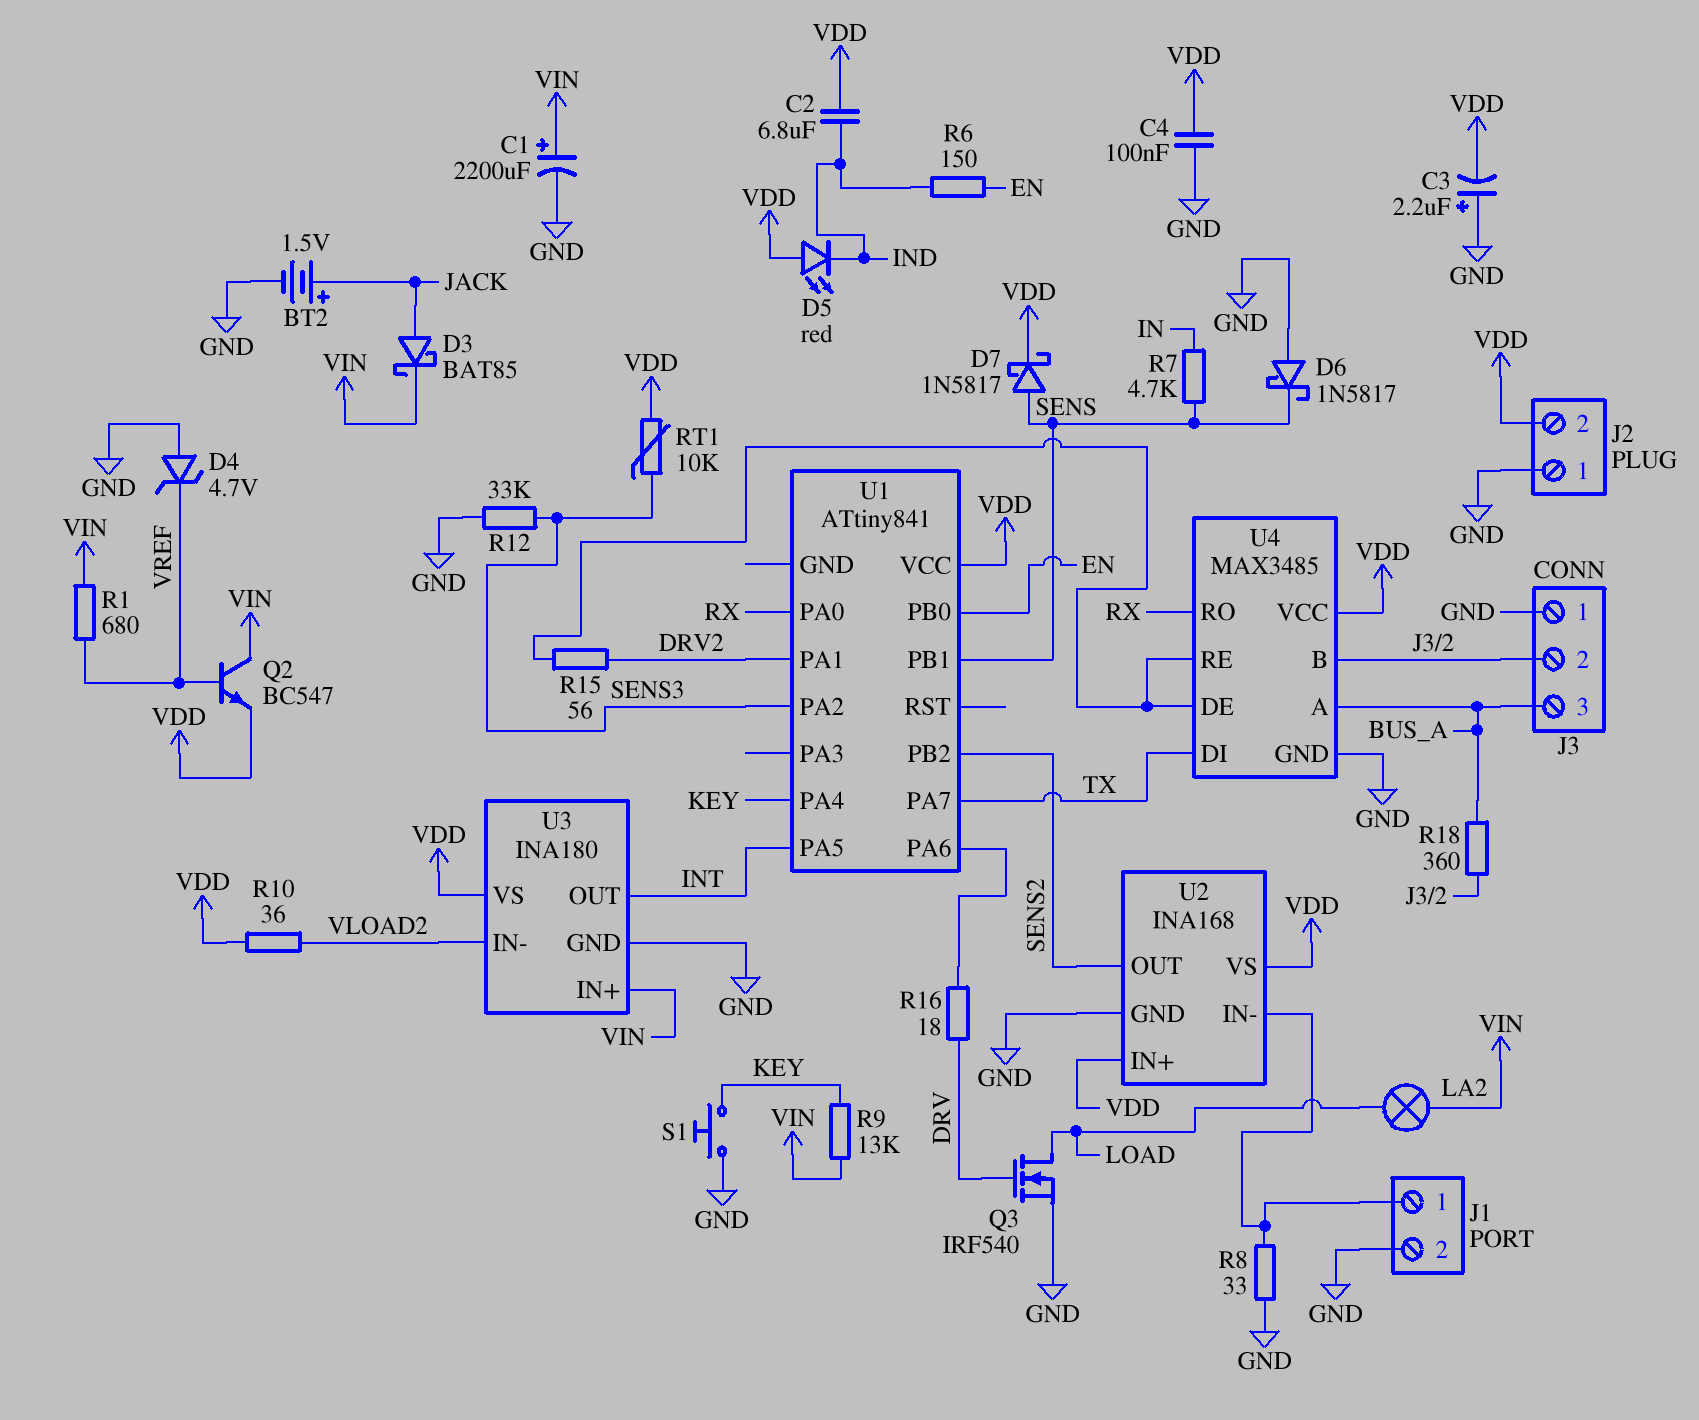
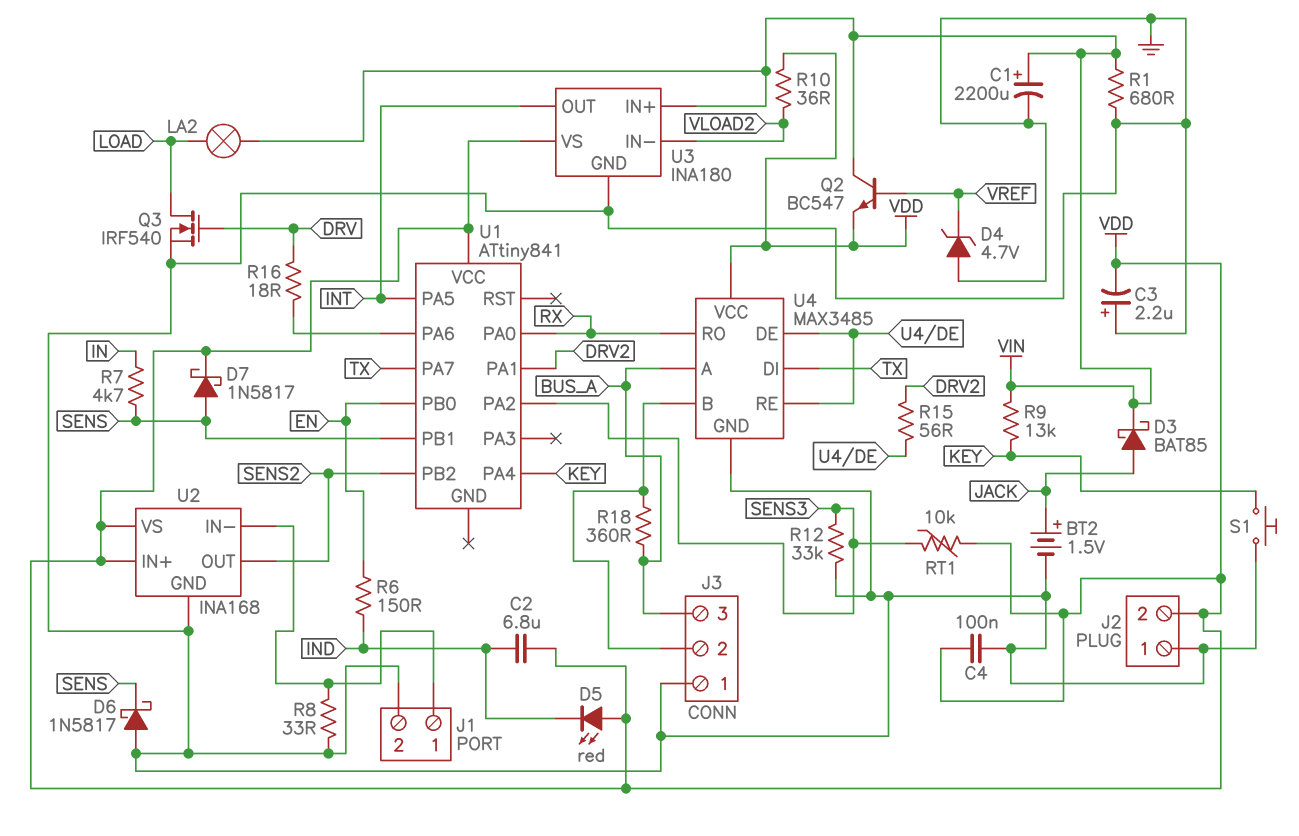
R1: 680 (VIN, VREF) -> 680 (GND, VIN)

